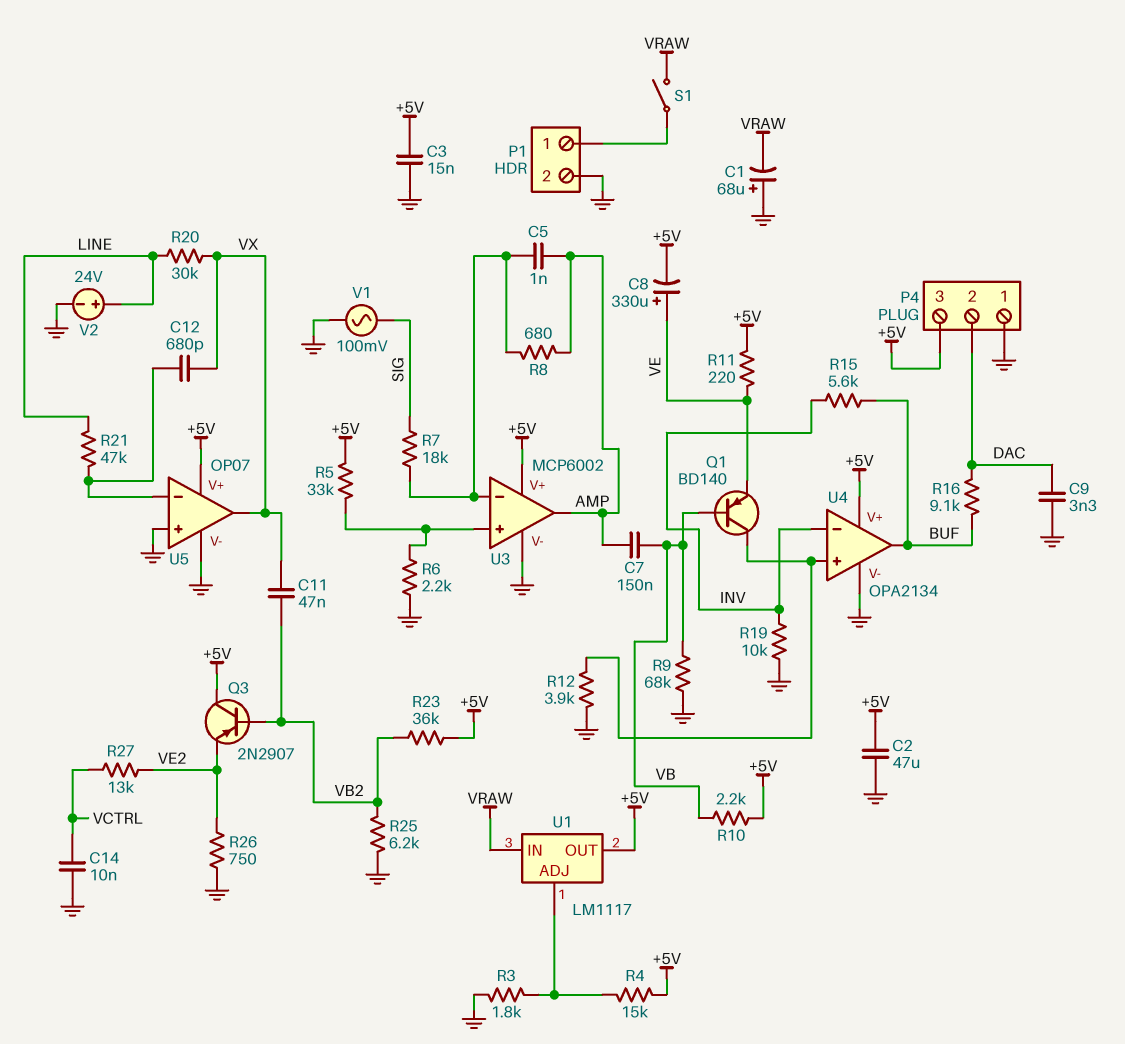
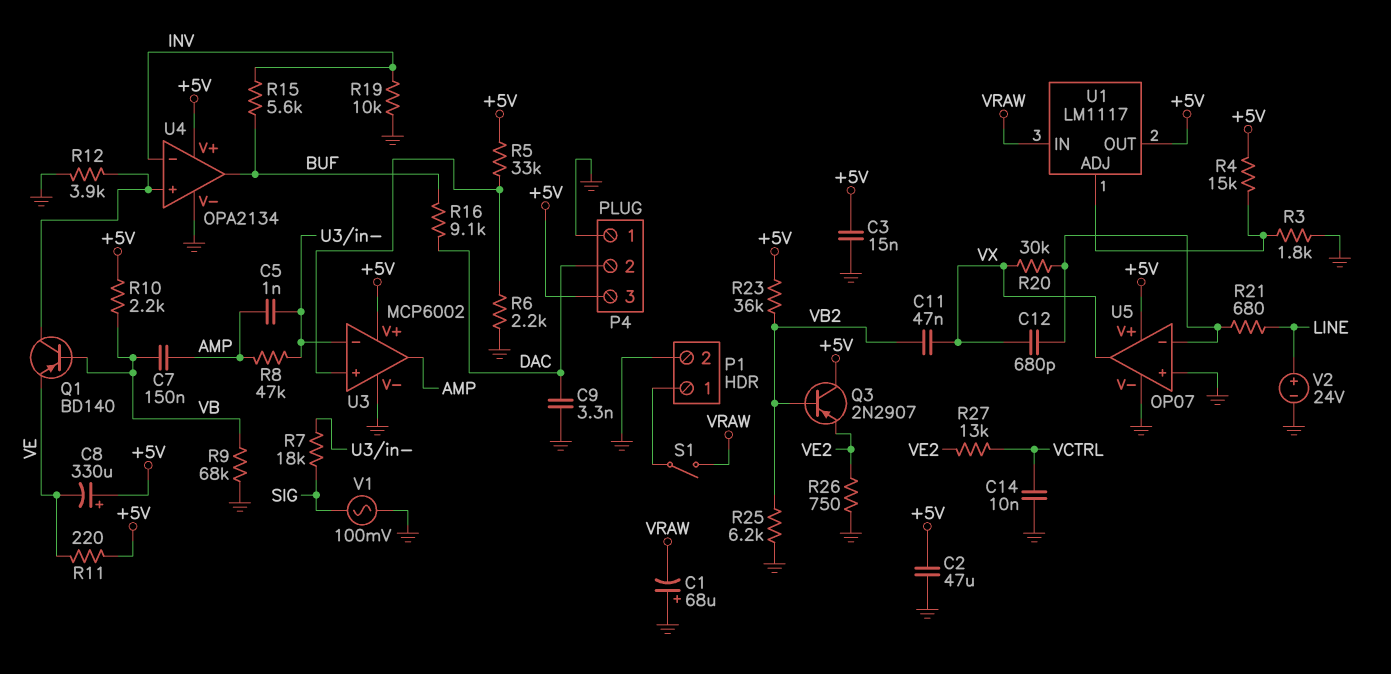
C8: 330uF (plus VE, minus +5V) -> 330uF (plus +5V, minus VE)
R8: 680 (AMP, U3/in-) -> 47k (AMP, U3/in-)
R20: 30k (LINE, VX) -> 30k (U5/in-, VX)
R21: 47k (LINE, U5/in-) -> 680 (LINE, U5/in-)

